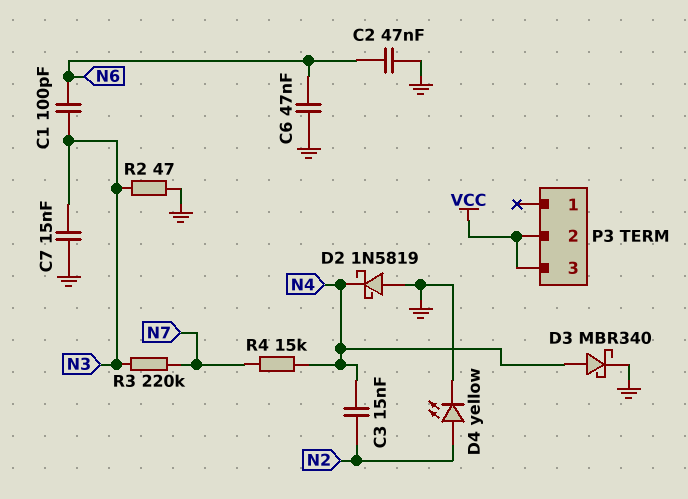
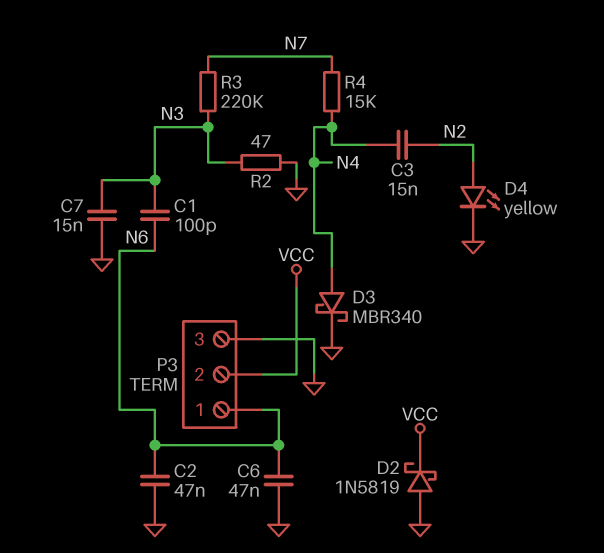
D2: schottky 1N5819 (A GND, K N4) -> schottky 1N5819 (A GND, K VCC)
P3 pin 1: none -> N6
P3 pin 3: VCC -> GND

